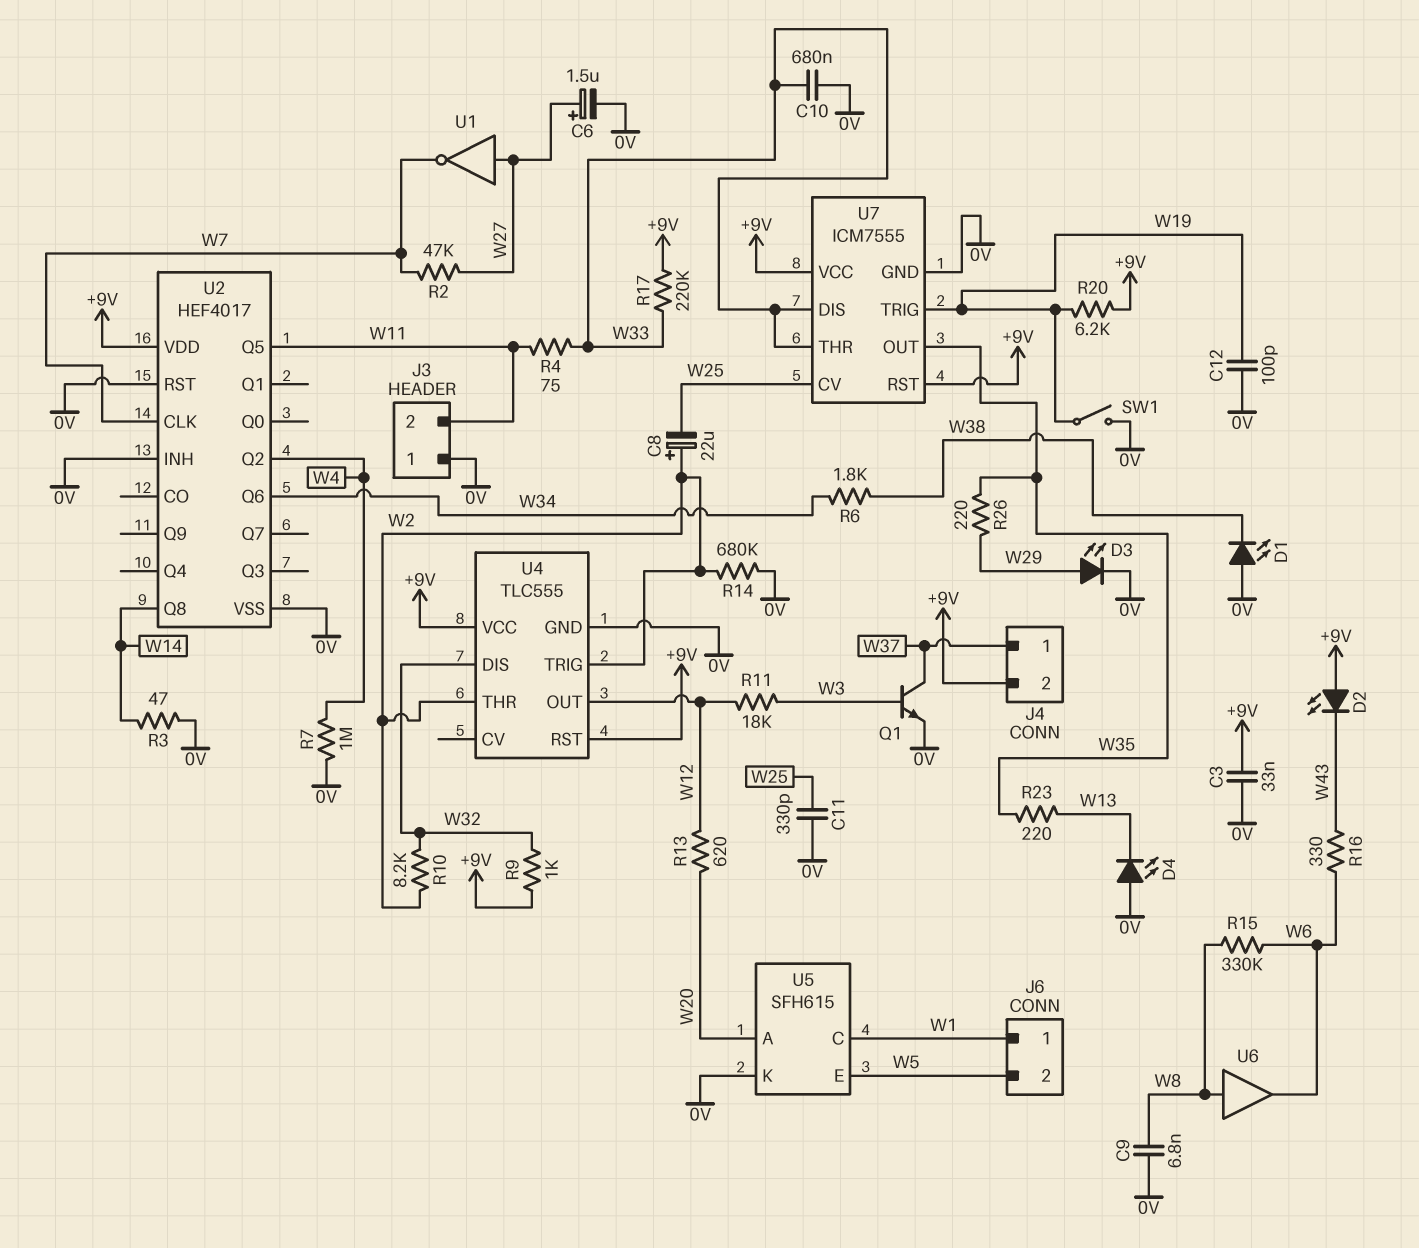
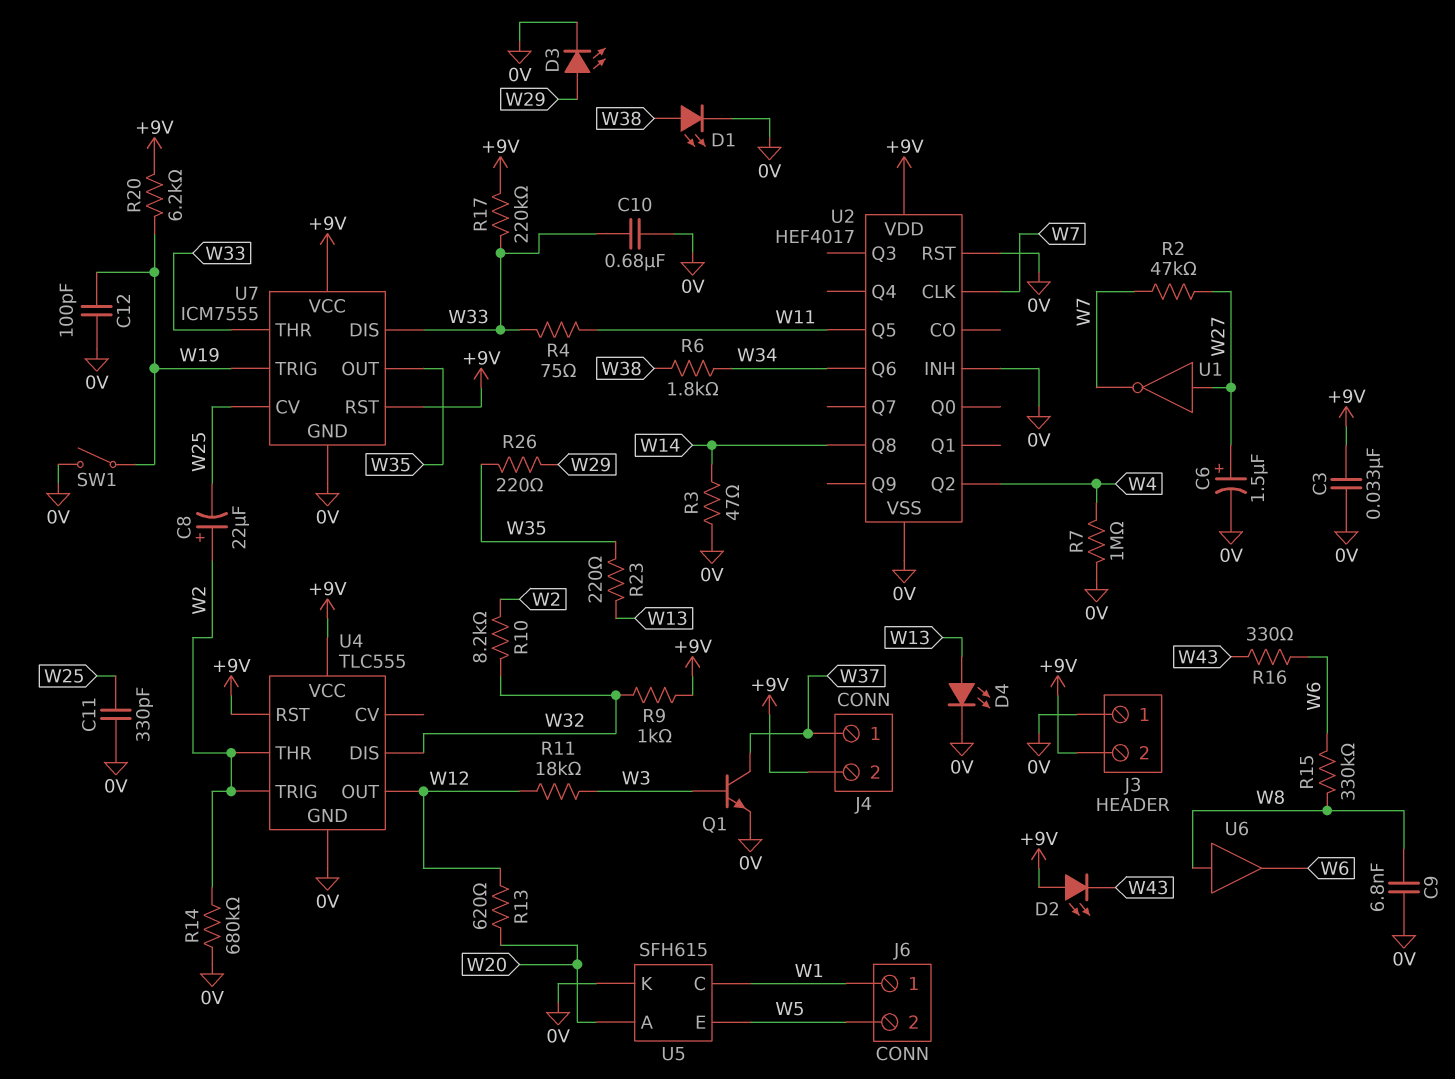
D1: LED (A 0V, K W38) -> LED (A W38, K 0V)
D4: LED (A 0V, K W13) -> LED (A W13, K 0V)
J3 pin 2: W11 -> +9V

